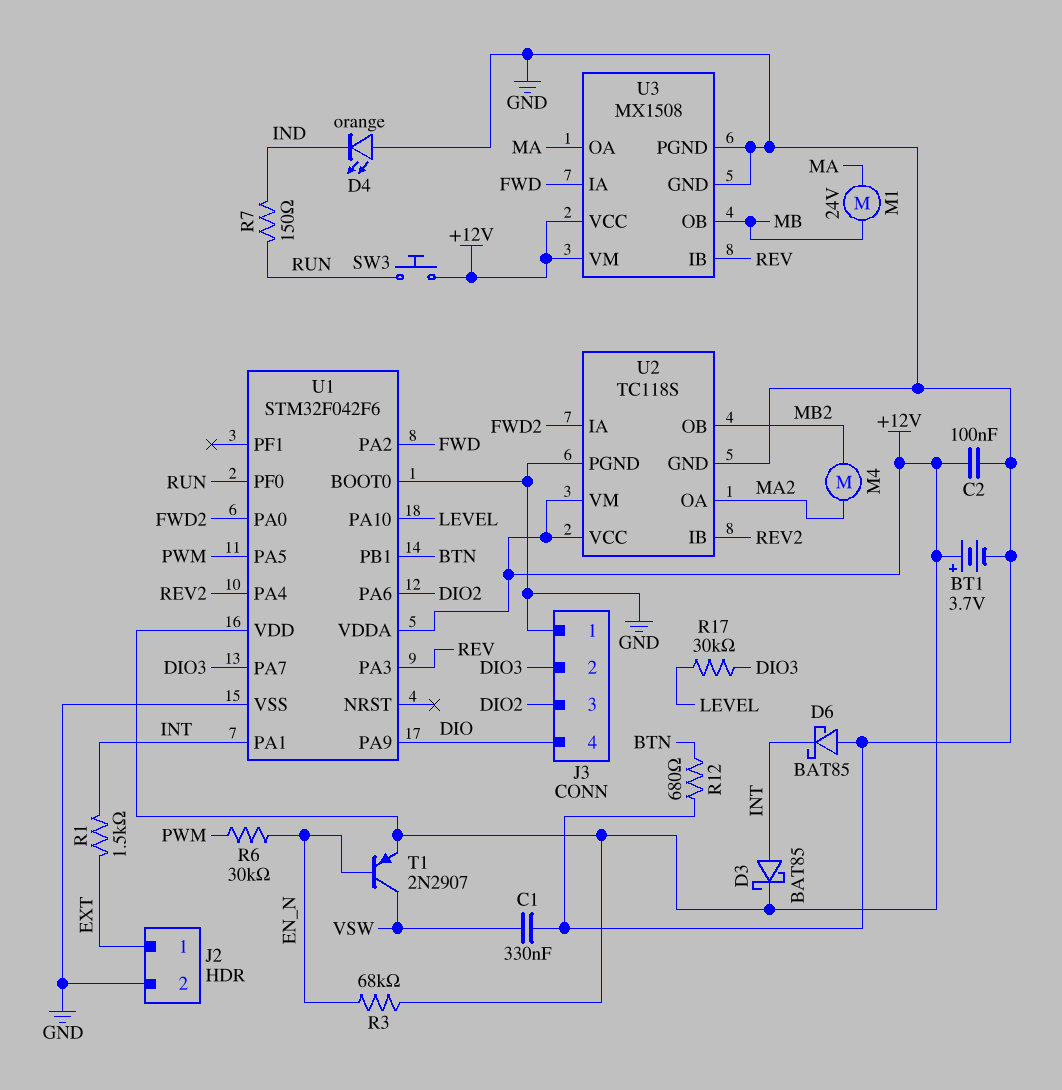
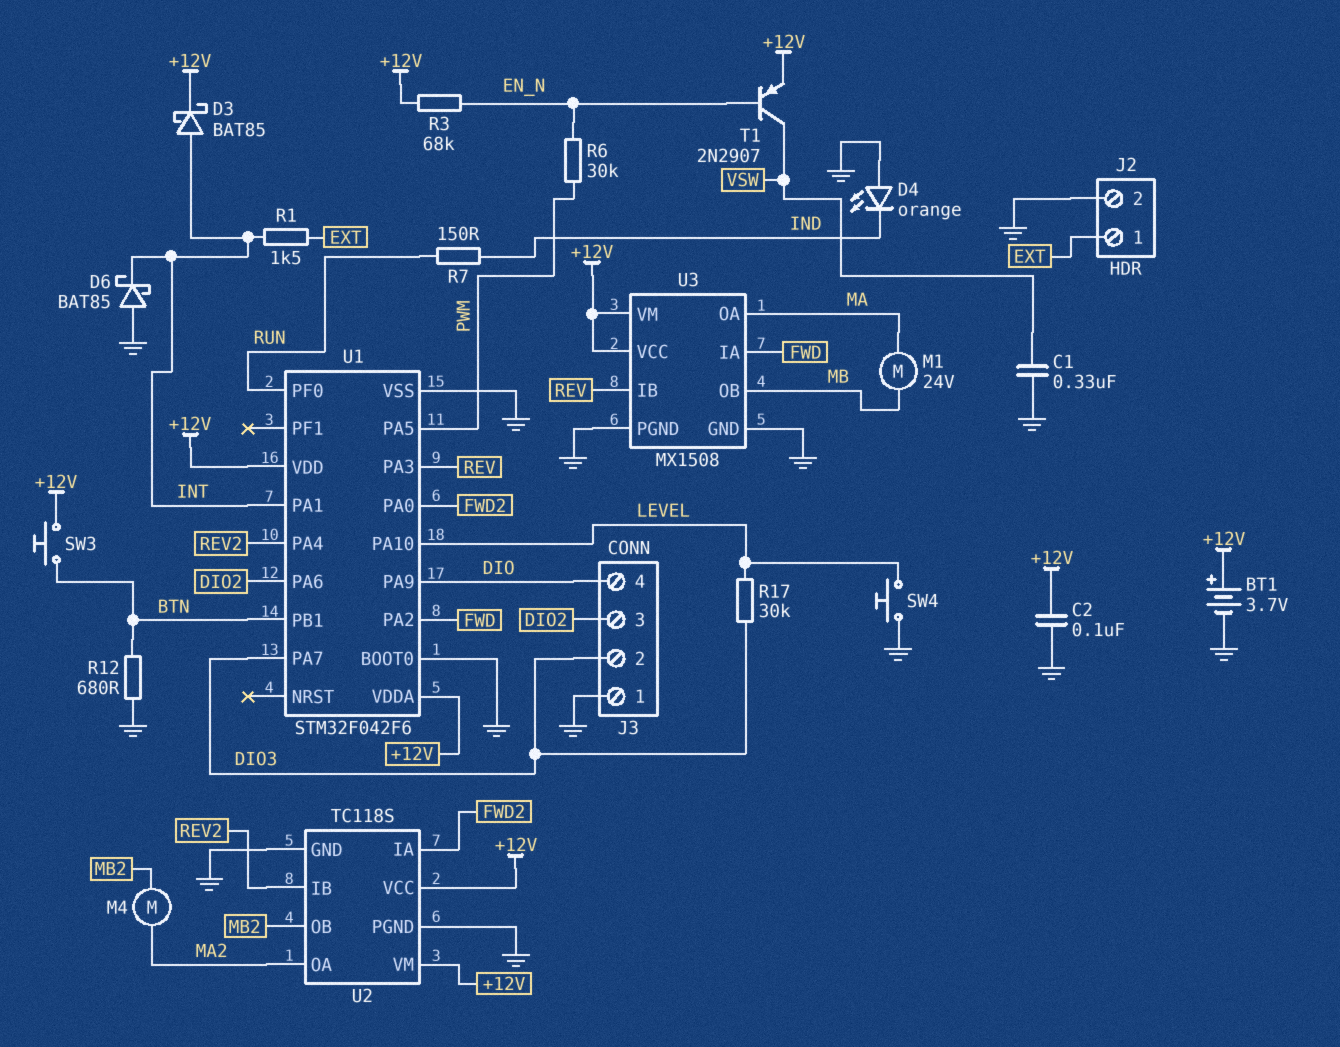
SW3: button (+12V, RUN) -> button (+12V, BTN)
SW4: none -> button (GND, LEVEL)

